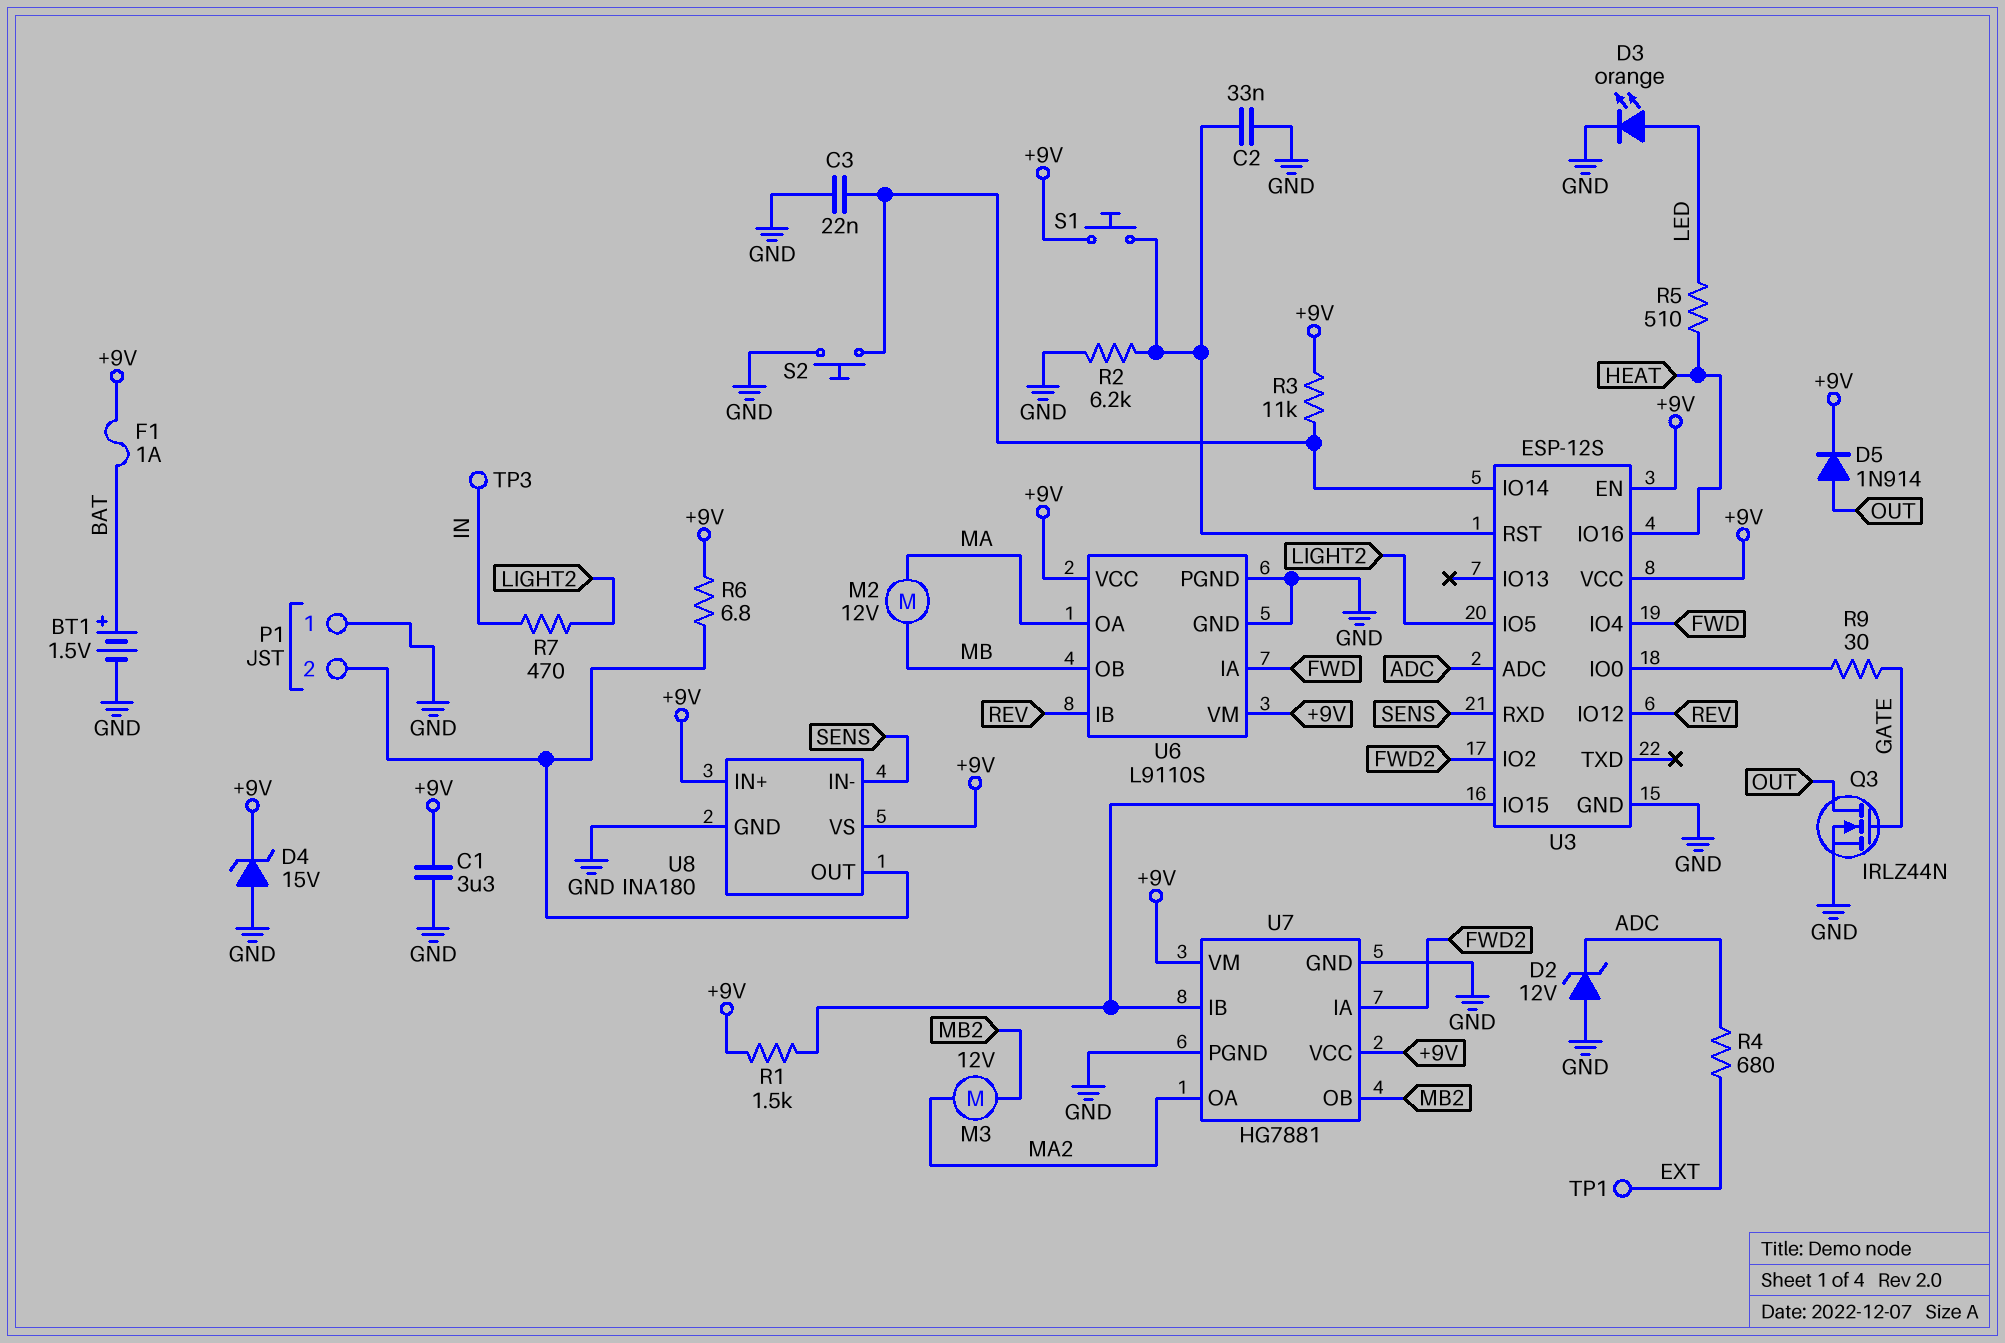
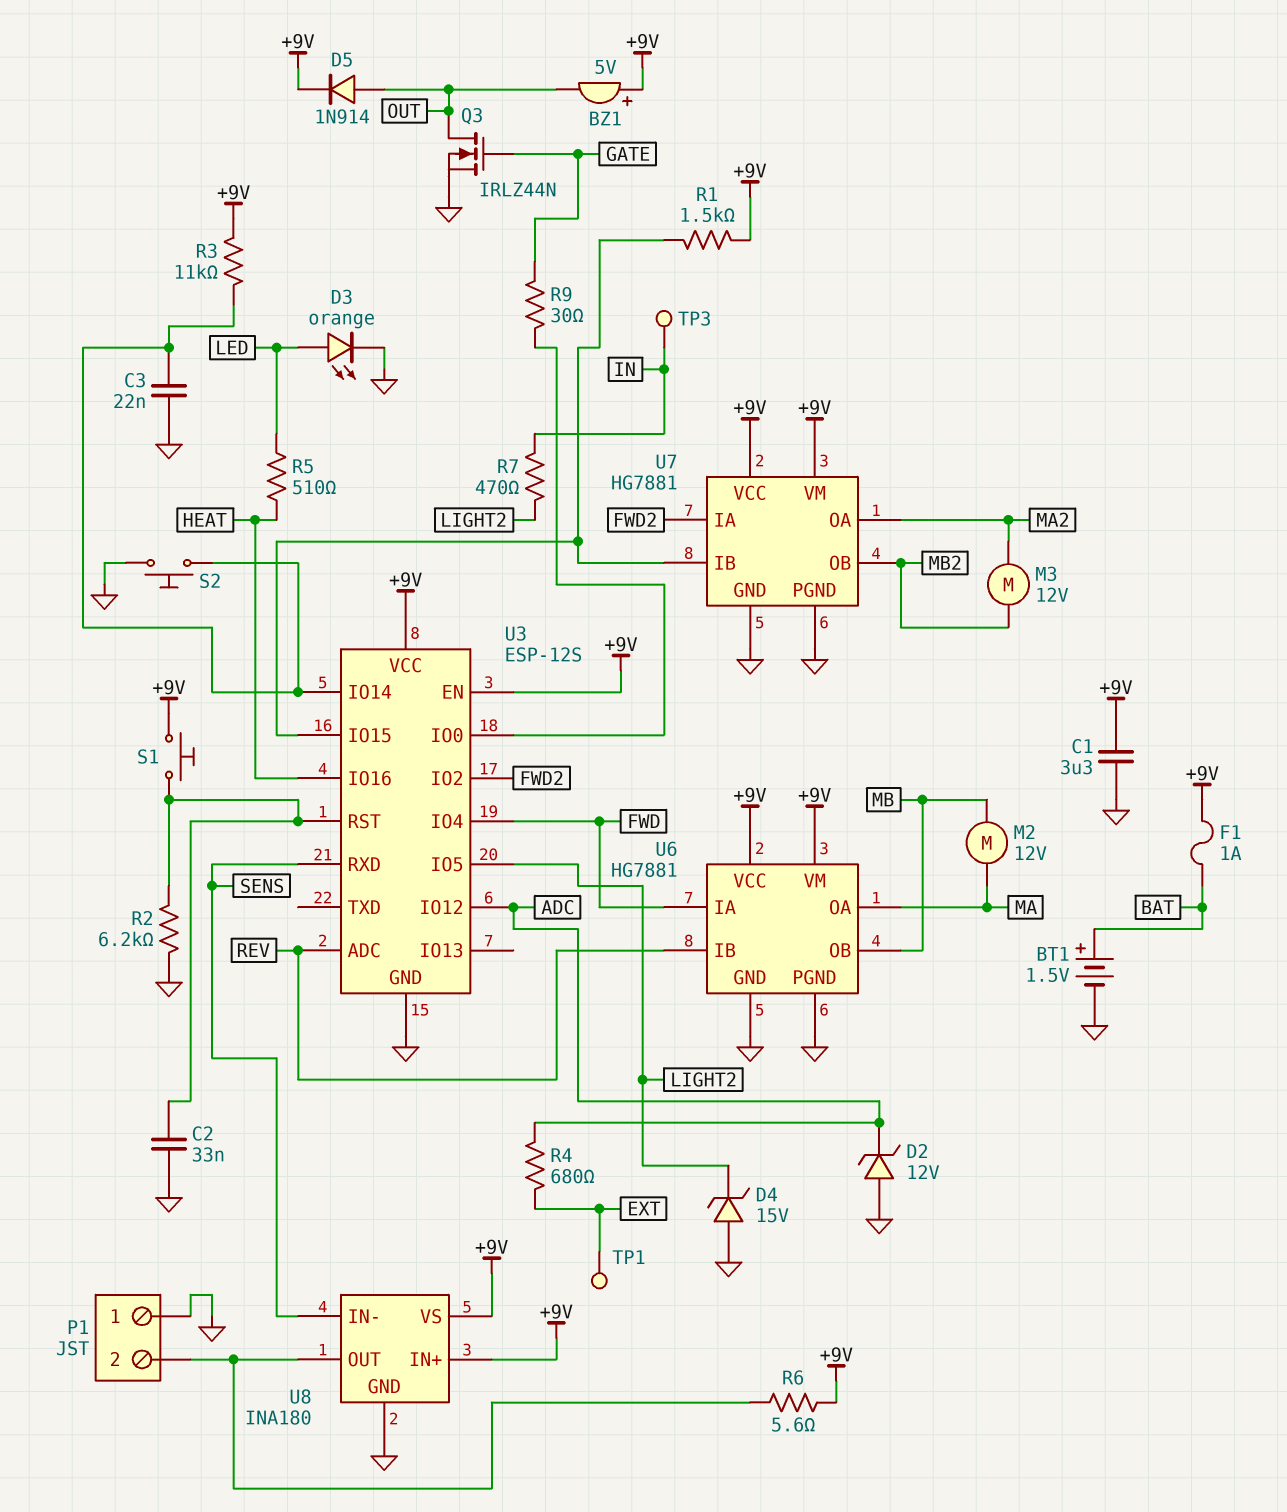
BZ1: none -> buzzer 5V (plus +9V, minus OUT)
D4: zener 15V (A GND, K +9V) -> zener 15V (A GND, K LIGHT2)
R6: 6.8 (+9V, P1/2) -> 5.6 (+9V, P1/2)
U3 pin ADC: ADC -> REV
U3 pin IO12: REV -> ADC
U6: L9110S -> HG7881

